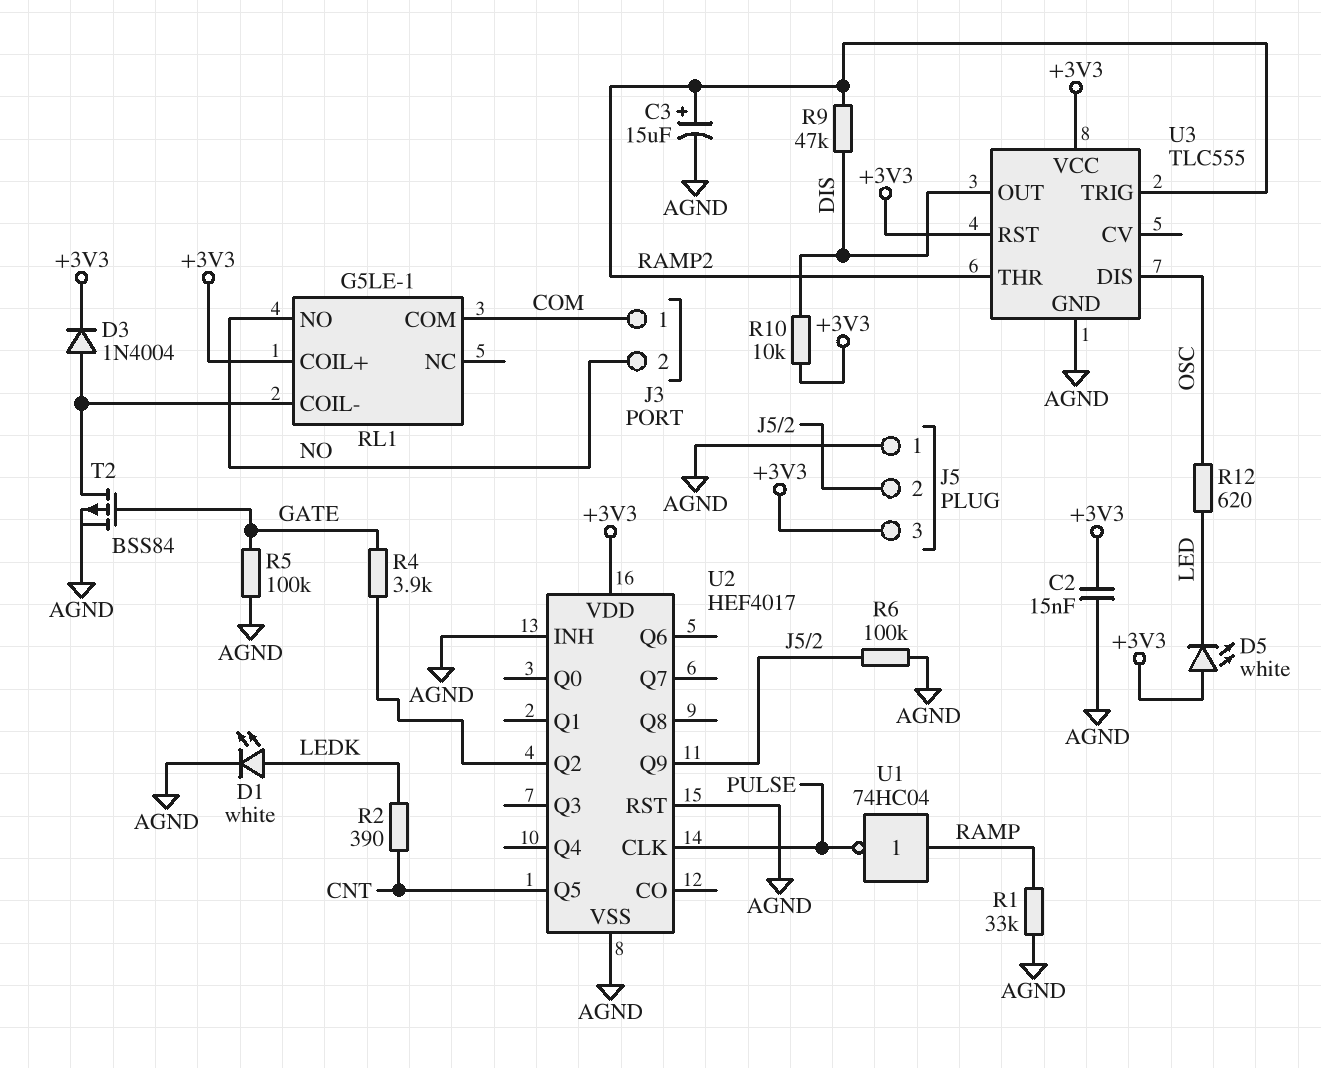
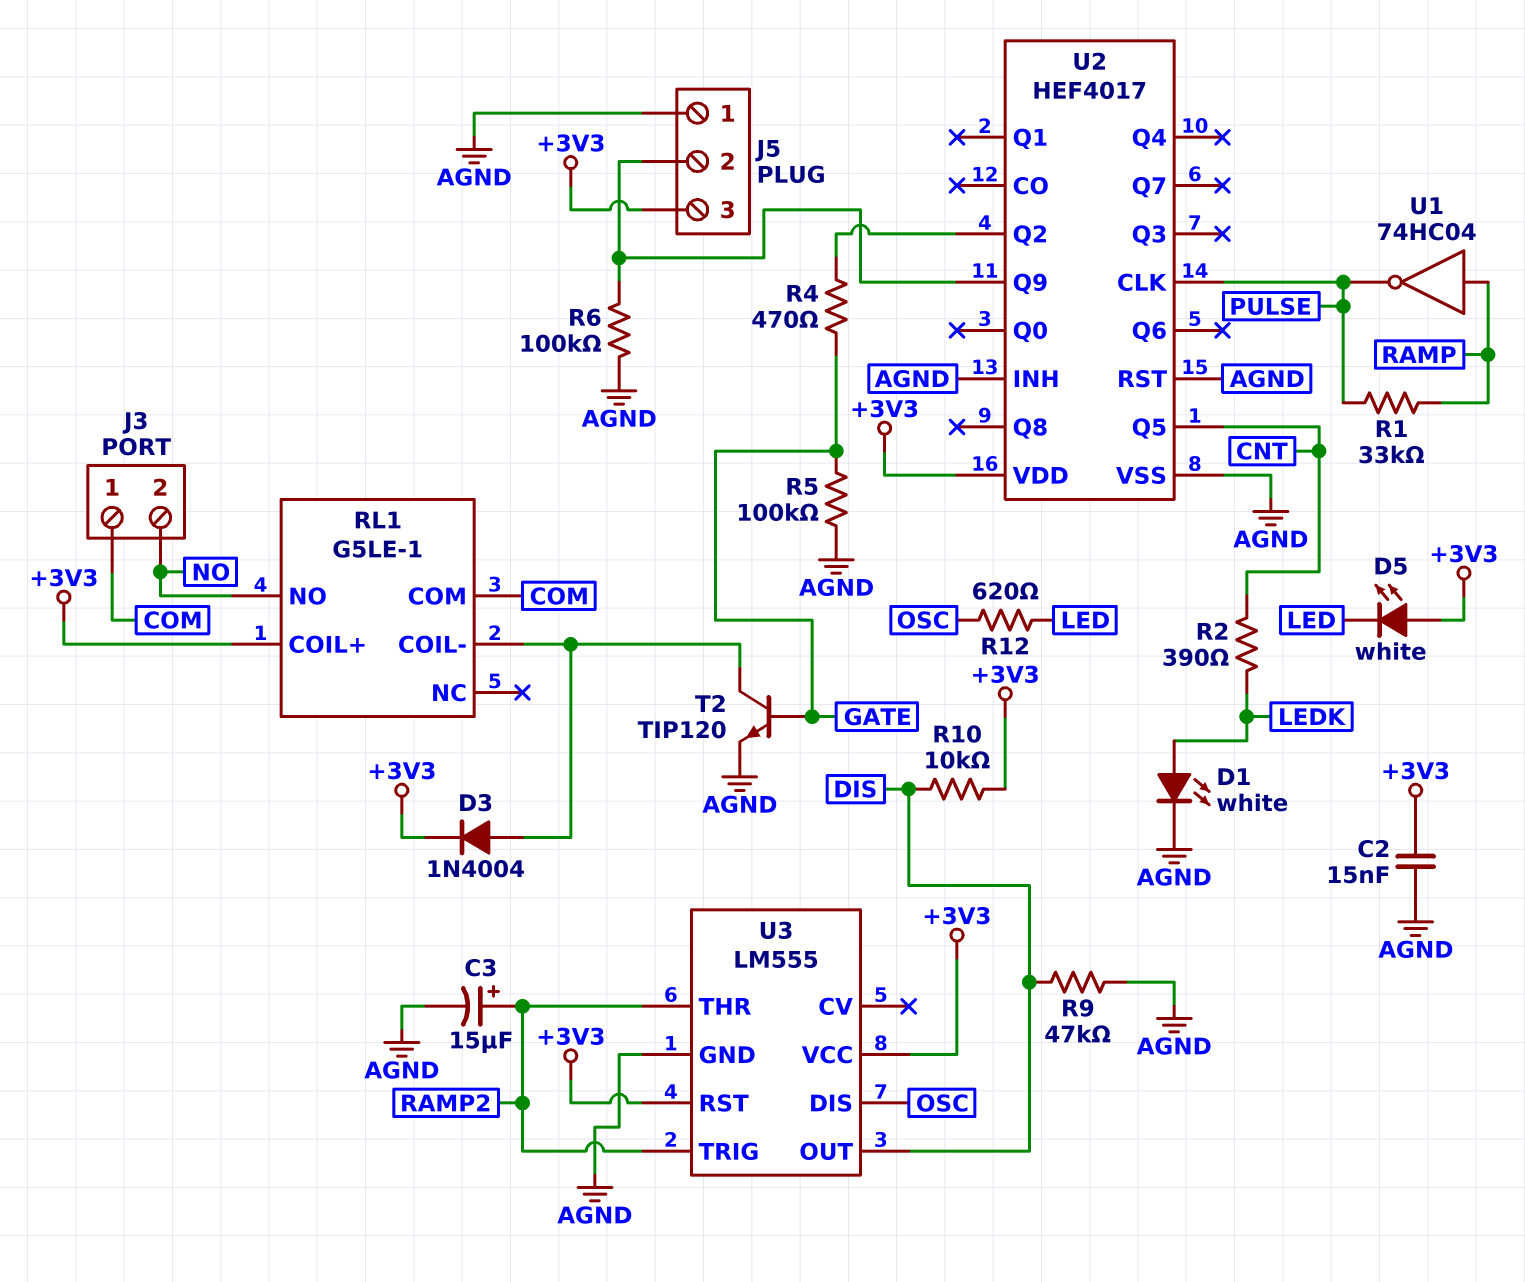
R1: 33k (AGND, RAMP) -> 33k (PULSE, RAMP)
R4: 3.9k (GATE, U2/Q2) -> 470 (GATE, U2/Q2)
R9: 47k (DIS, RAMP2) -> 47k (AGND, DIS)
T2: PMOS BSS84 (G GATE, D RL1/COIL-, S AGND) -> NPN TIP120 (B GATE, C RL1/COIL-, E AGND)
U3: TLC555 -> LM555

